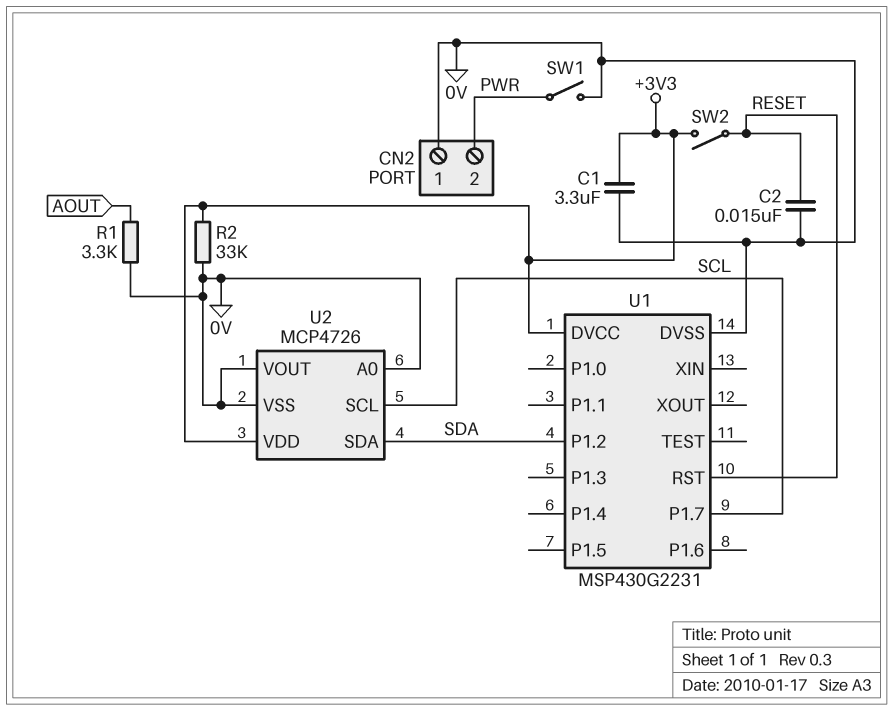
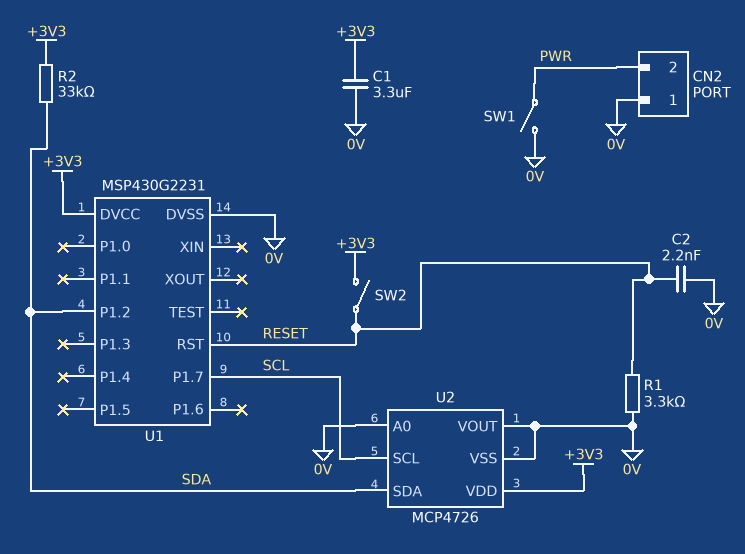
C2: 15nF (0V, RESET) -> 2.2nF (0V, RESET)
R1: 3.3k (0V, AOUT) -> 3.3k (0V, RESET)
R2: 33k (+3V3, 0V) -> 33k (+3V3, SDA)

